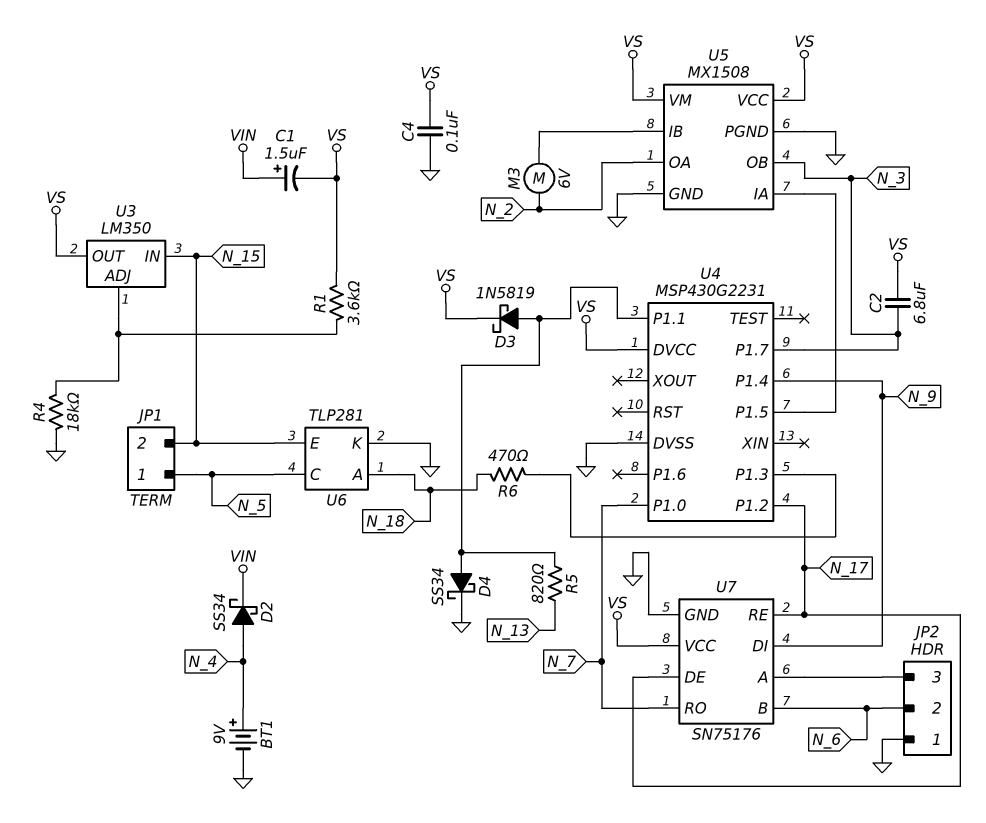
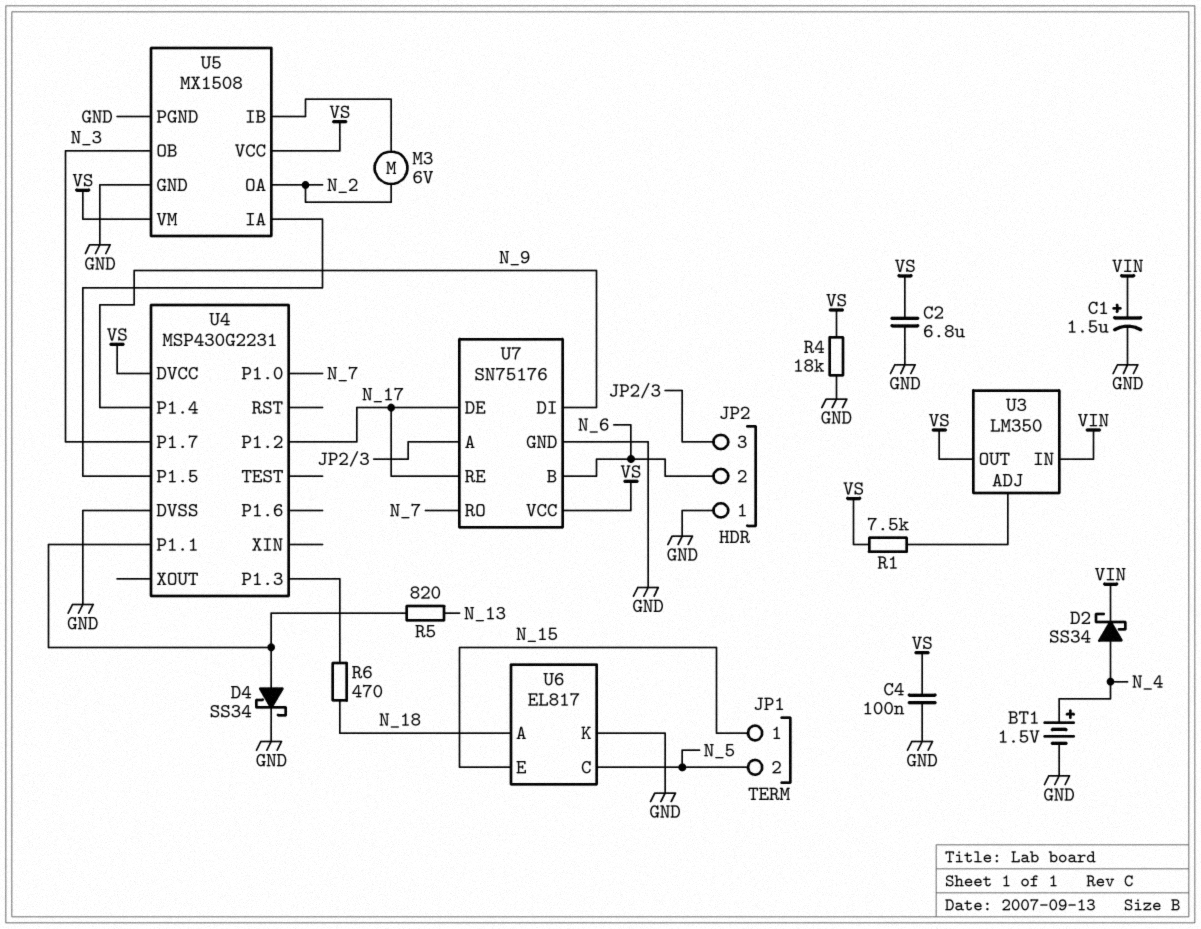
BT1: 9V (plus N_4, minus GND) -> 1.5V (plus N_4, minus GND)
C1: 1.5uF (plus VIN, minus VS) -> 1.5uF (plus VIN, minus GND)
C2: 6.8uF (N_3, VS) -> 6.8uF (GND, VS)
D3: schottky 1N5819 (A U4/P1.1, K VS) -> none
JP1 pin 1: N_5 -> N_15
JP1 pin 2: N_15 -> N_5
R1: 3.6k (U3/ADJ, VS) -> 7.5k (U3/ADJ, VS)
R4: 18k (GND, U3/ADJ) -> 18k (GND, VS)
U3 pin IN: N_15 -> VIN
U6: TLP281 -> EL817

